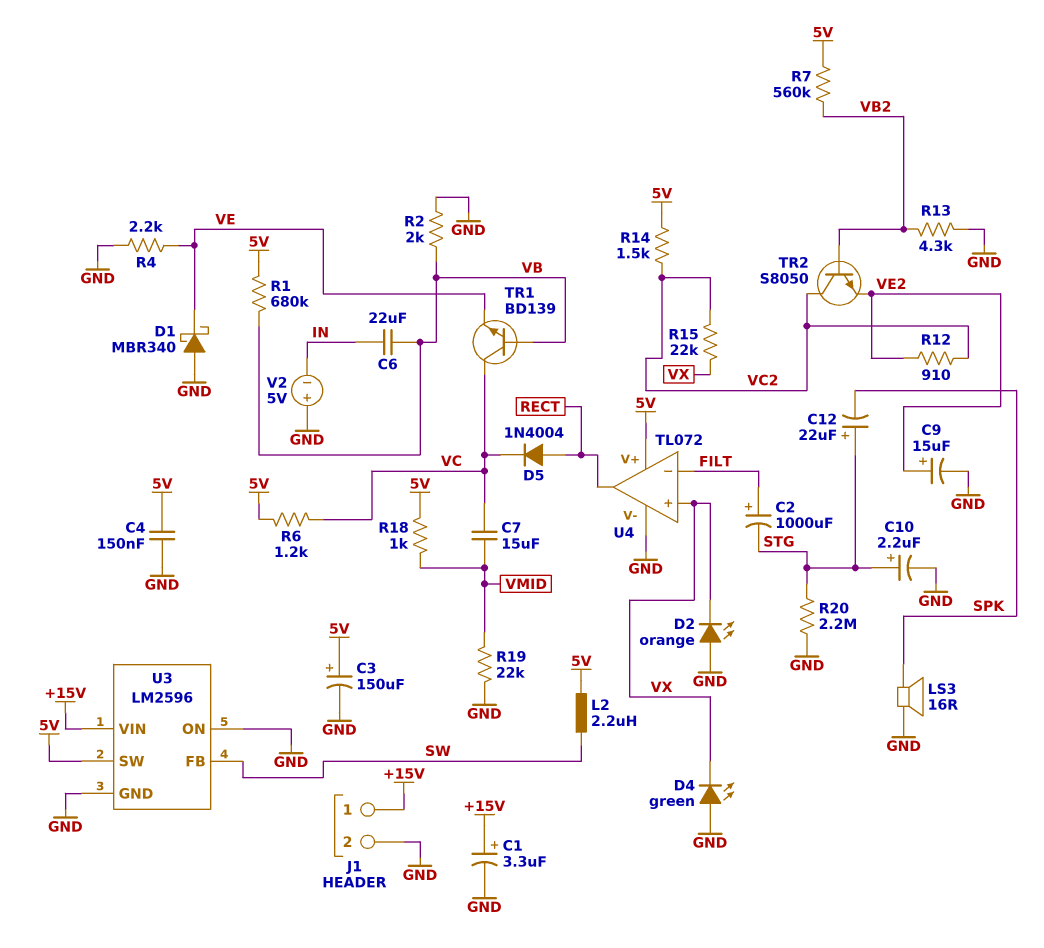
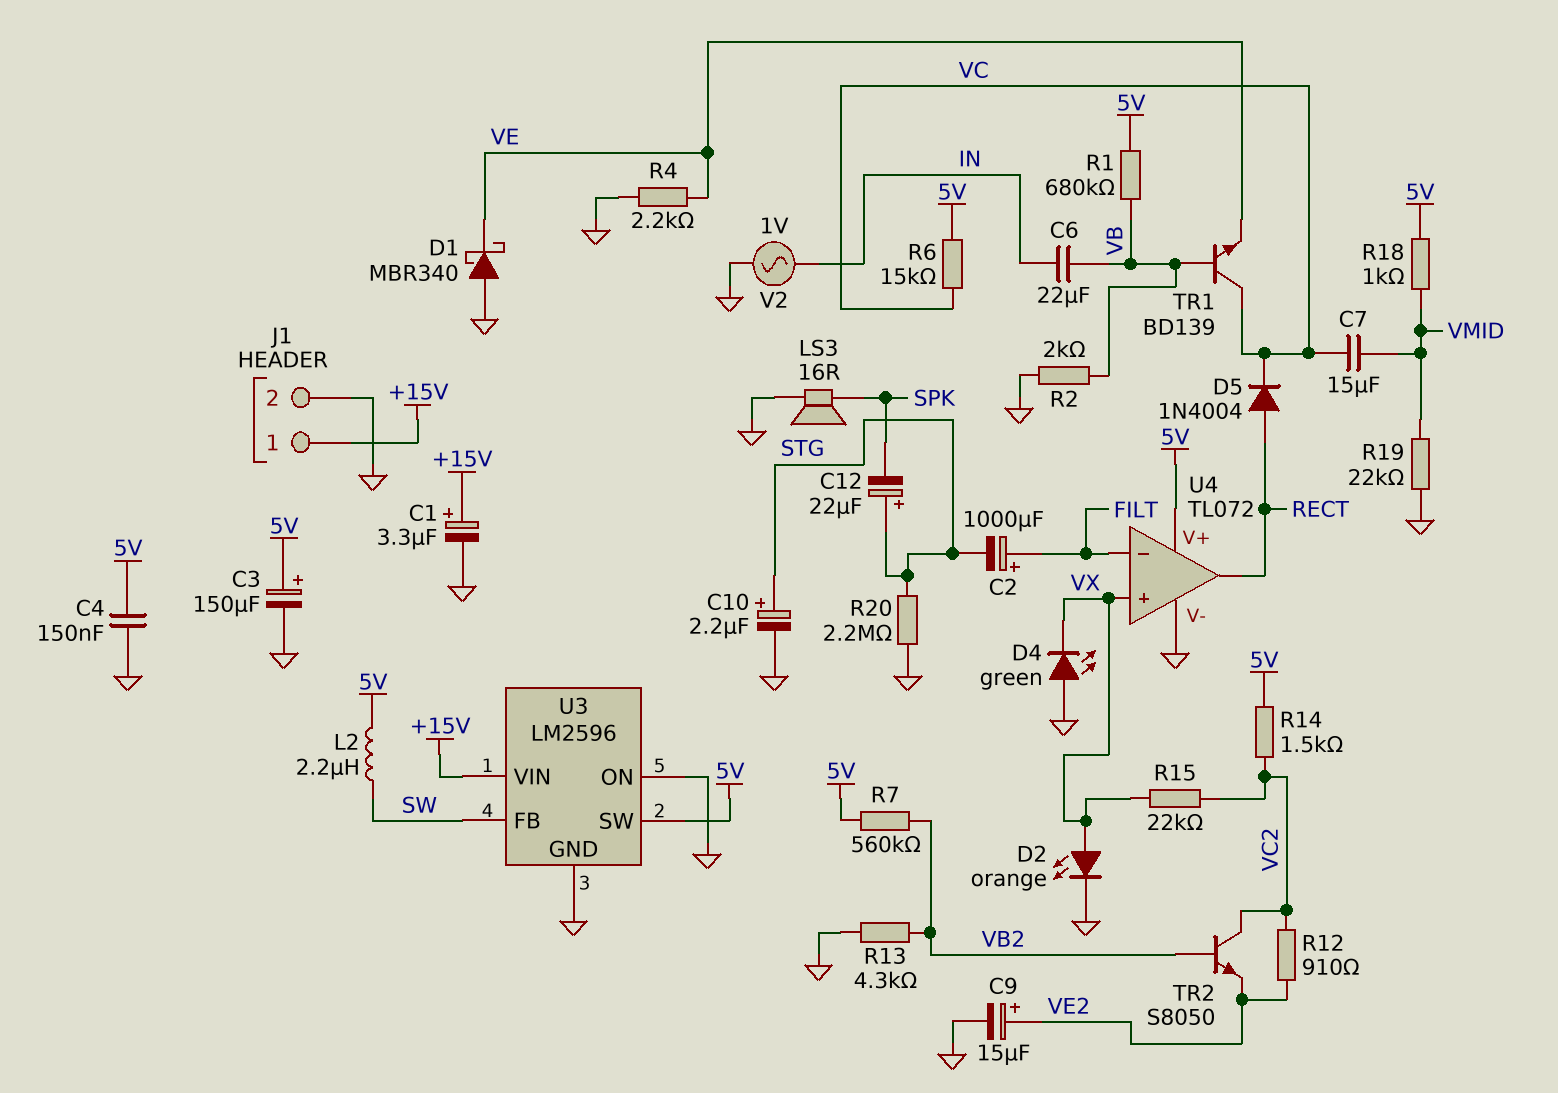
D2: LED orange (A GND, K VX) -> LED orange (A VX, K GND)
R6: 1.2k (5V, VC) -> 15k (5V, VC)
V2: 5V (plus GND, minus IN) -> AC 1V (GND, IN)

